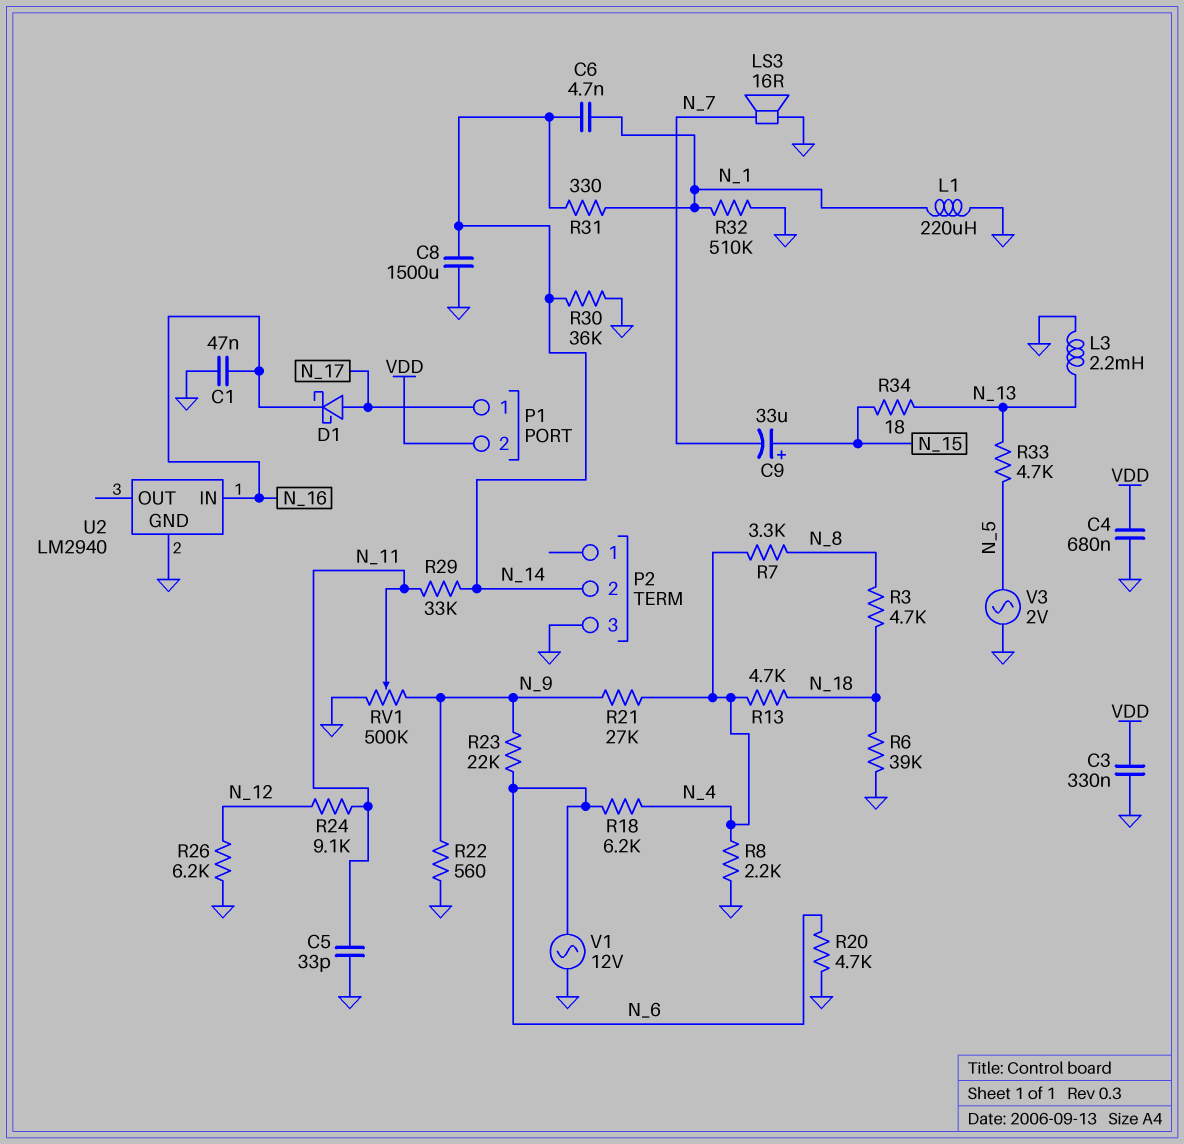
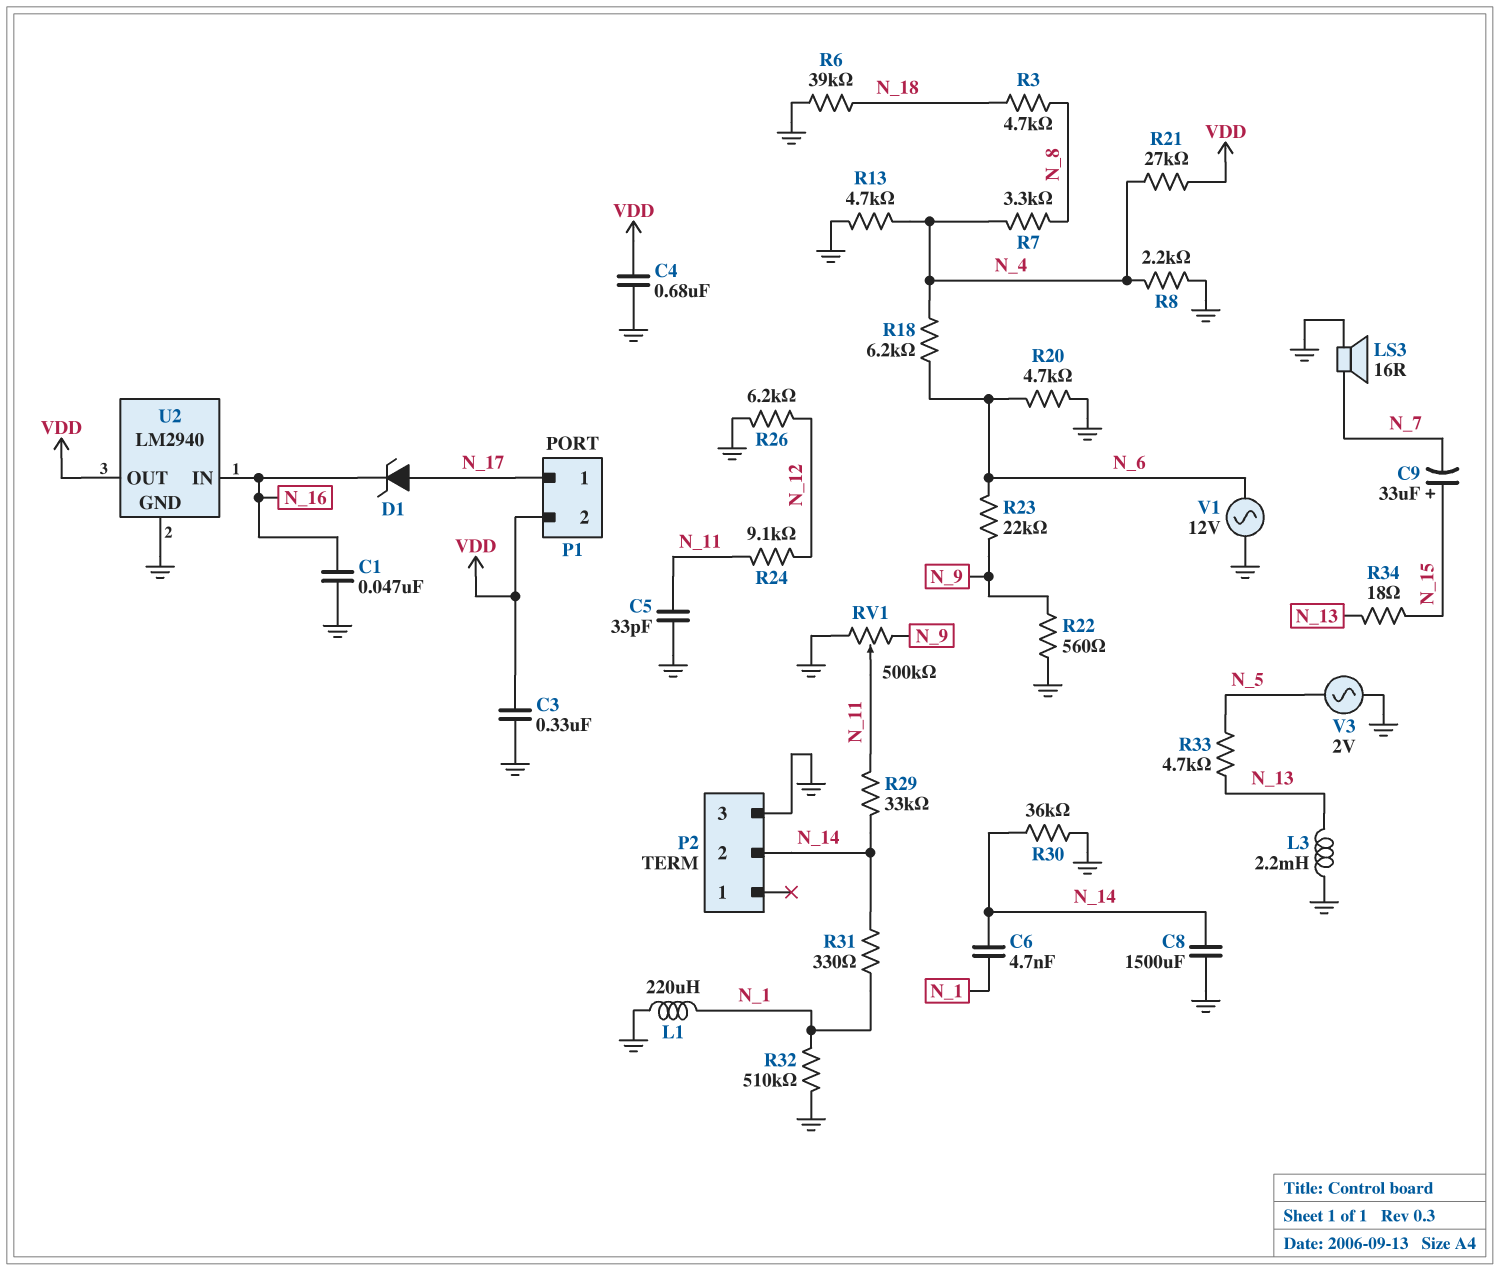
D1: schottky (A N_17, K N_16) -> zener (A N_17, K N_16)
R13: 4.7k (N_4, N_18) -> 4.7k (GND, N_4)
R21: 27k (N_4, N_9) -> 27k (N_4, VDD)
U2 pin OUT: none -> VDD

